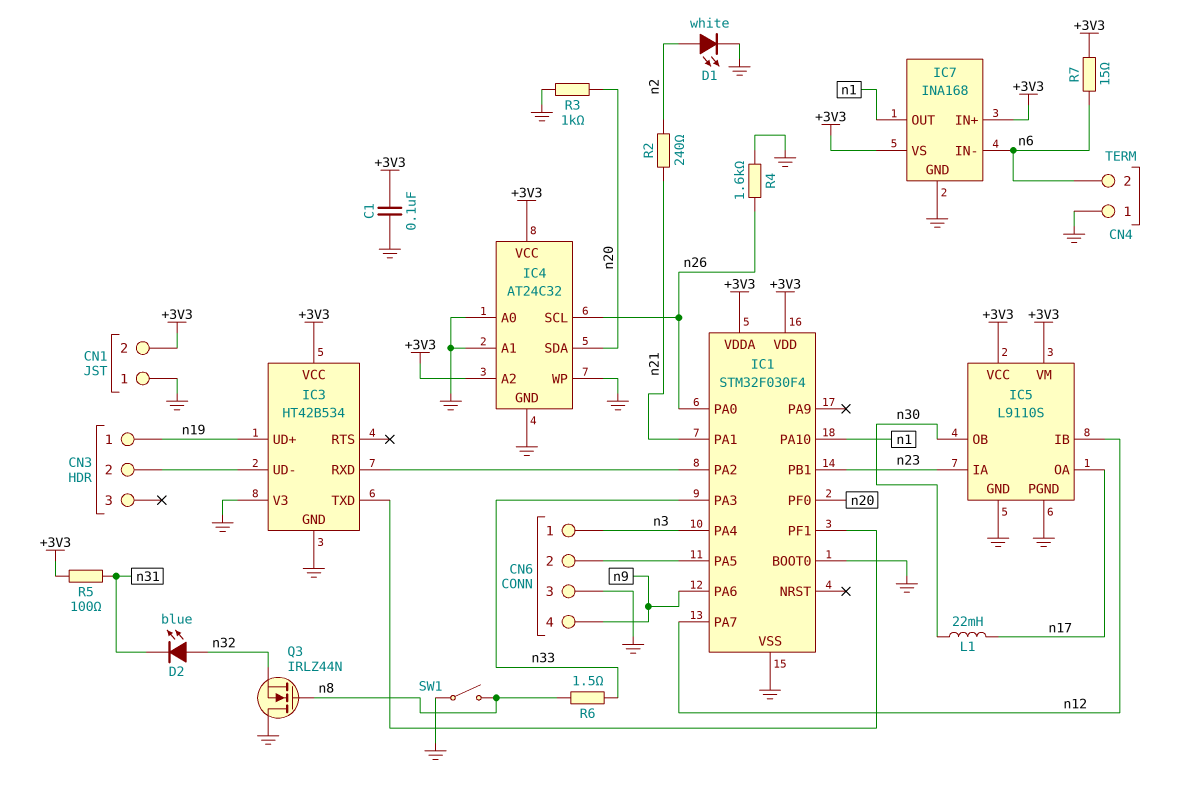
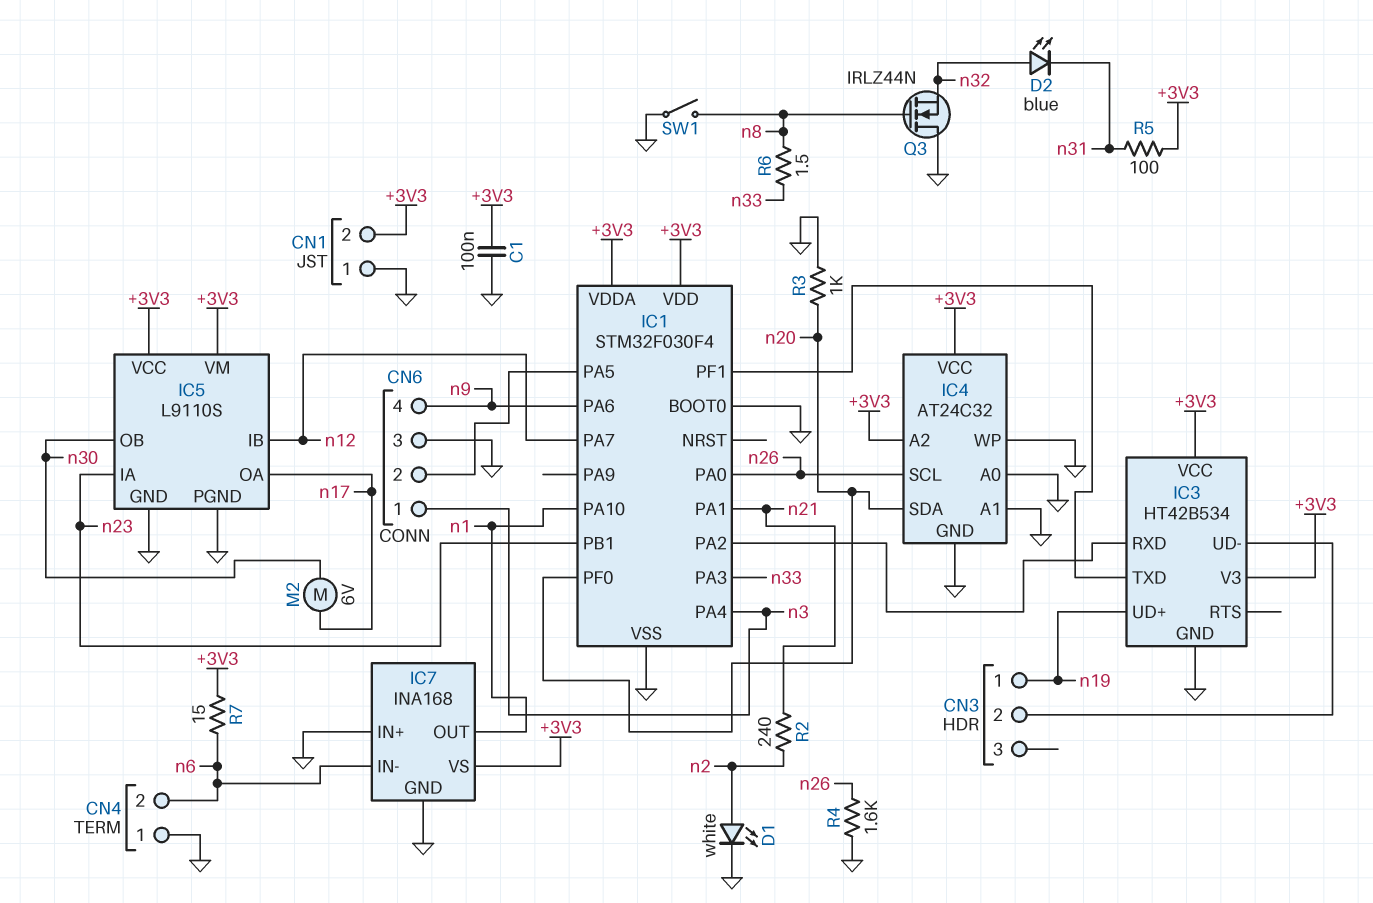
IC3 pin V3: GND -> +3V3
IC7 pin IN+: +3V3 -> GND
L1: 22mH (n17, n30) -> none
M2: none -> motor 6V (n17, n30)

